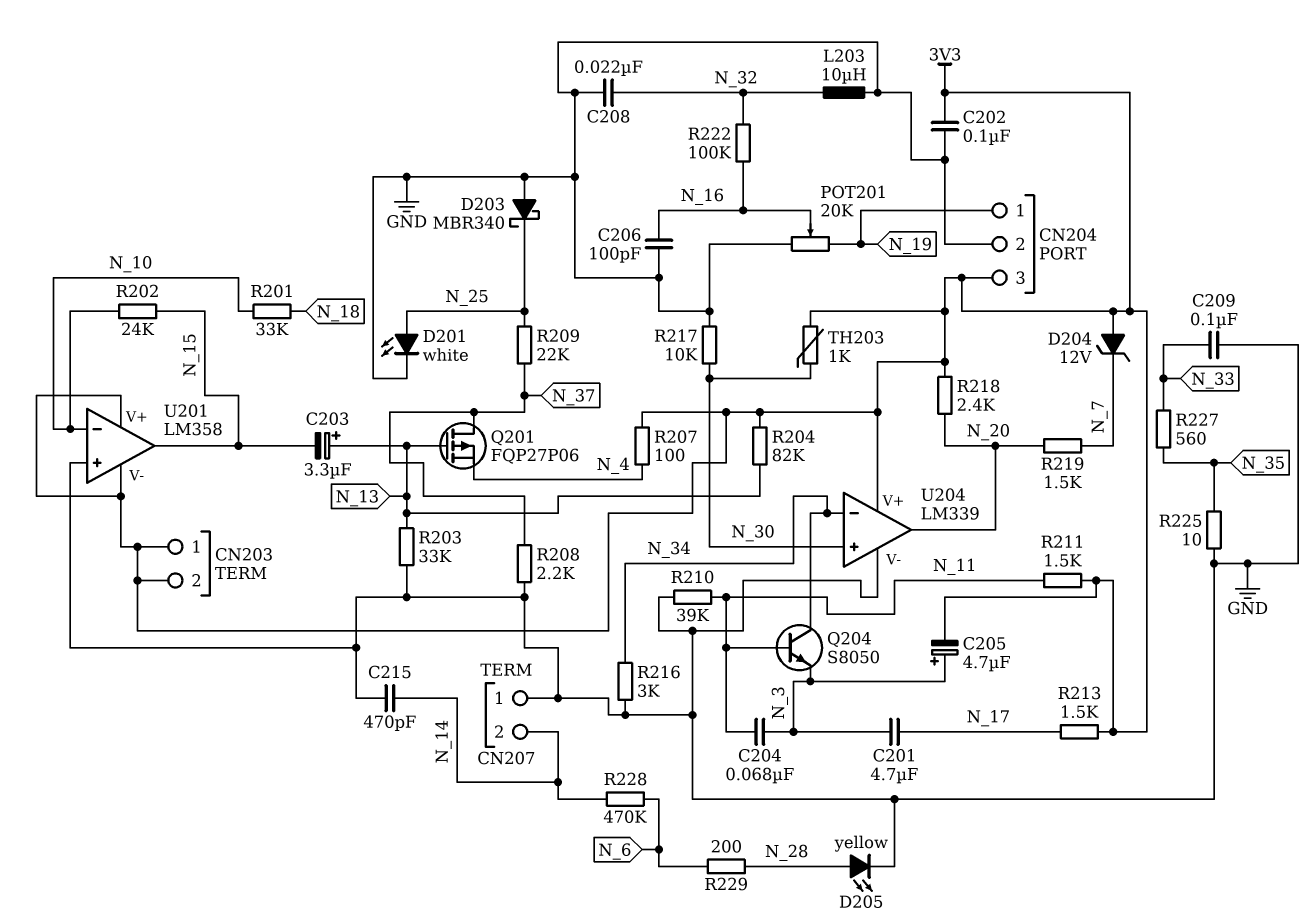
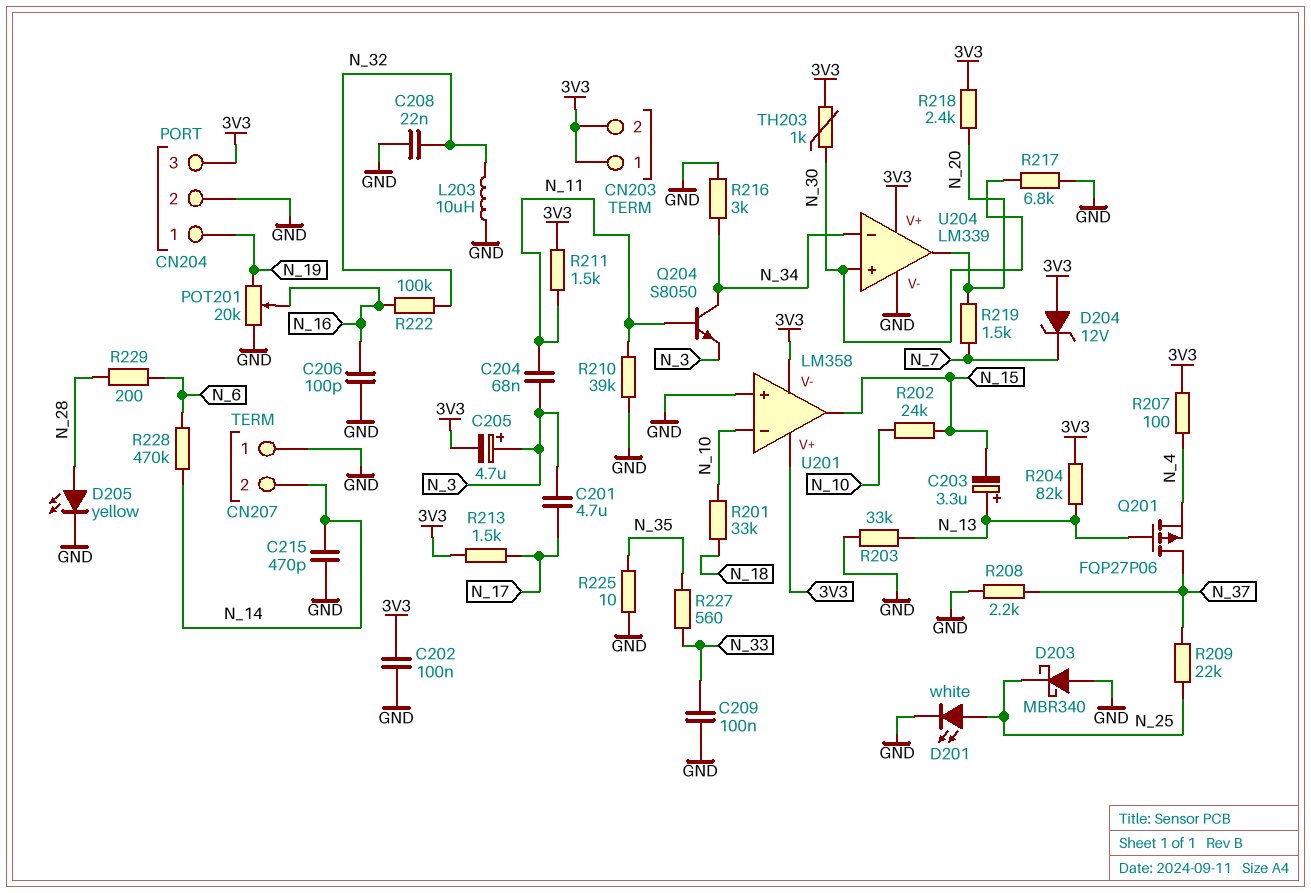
R217: 10k (GND, N_30) -> 6.8k (GND, N_30)

